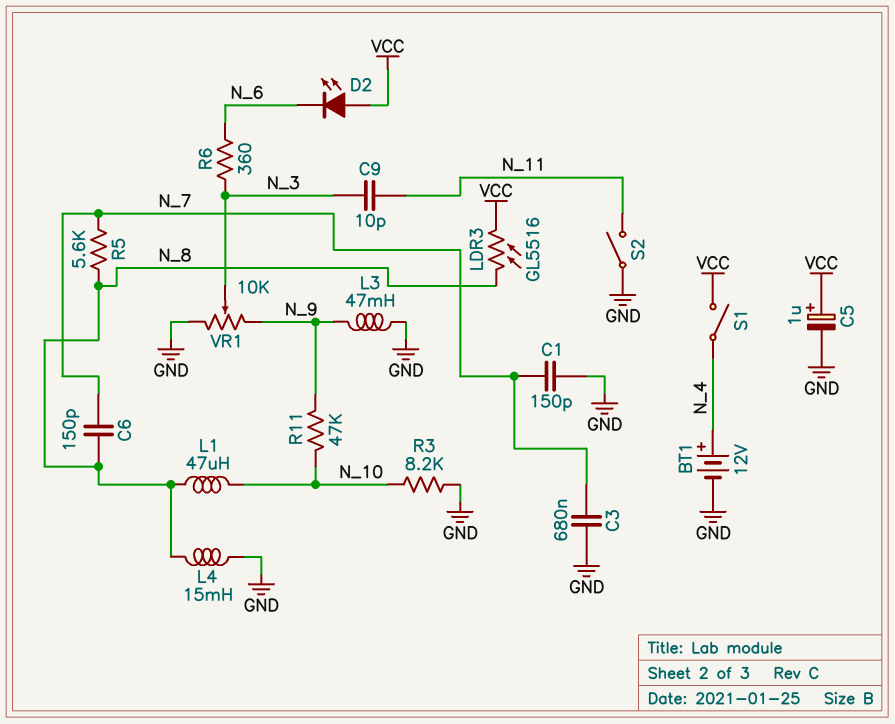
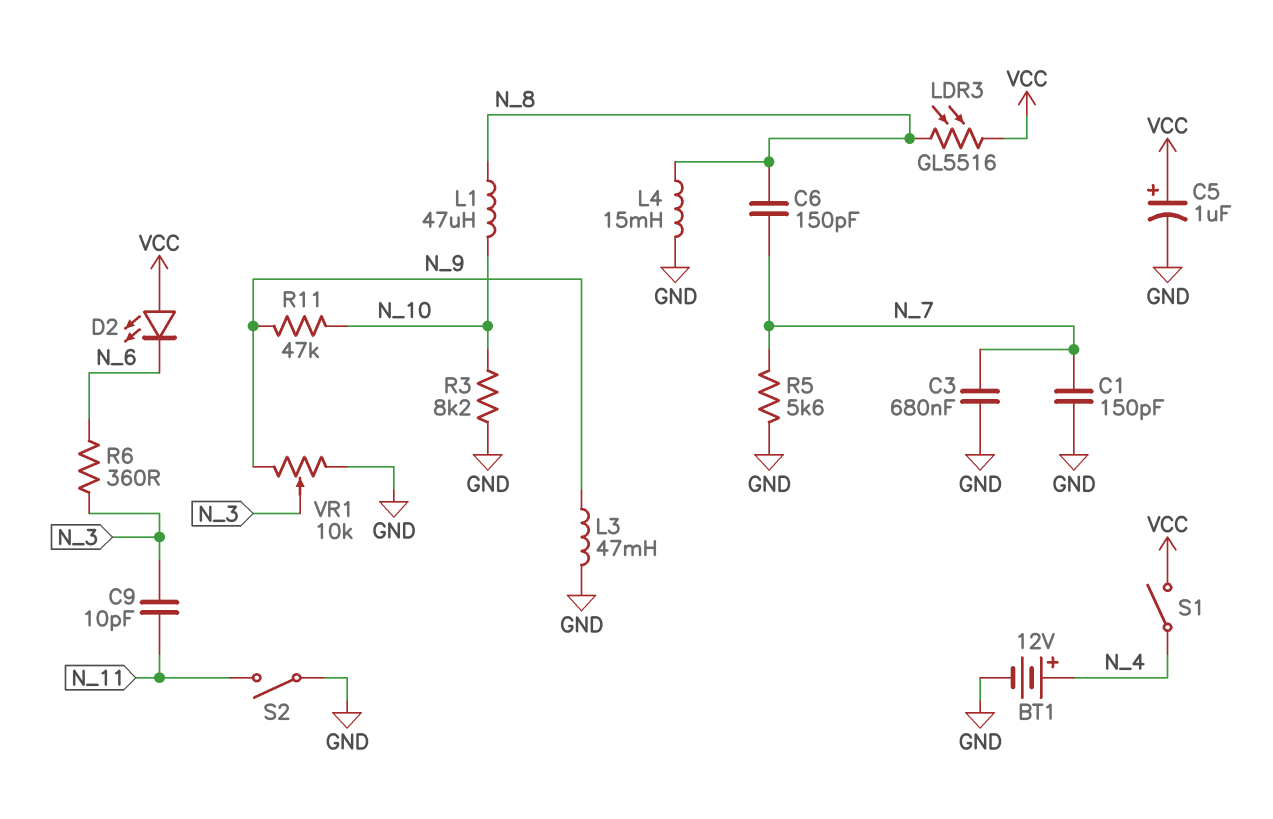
R5: 5.6k (N_7, N_8) -> 5.6k (GND, N_7)

